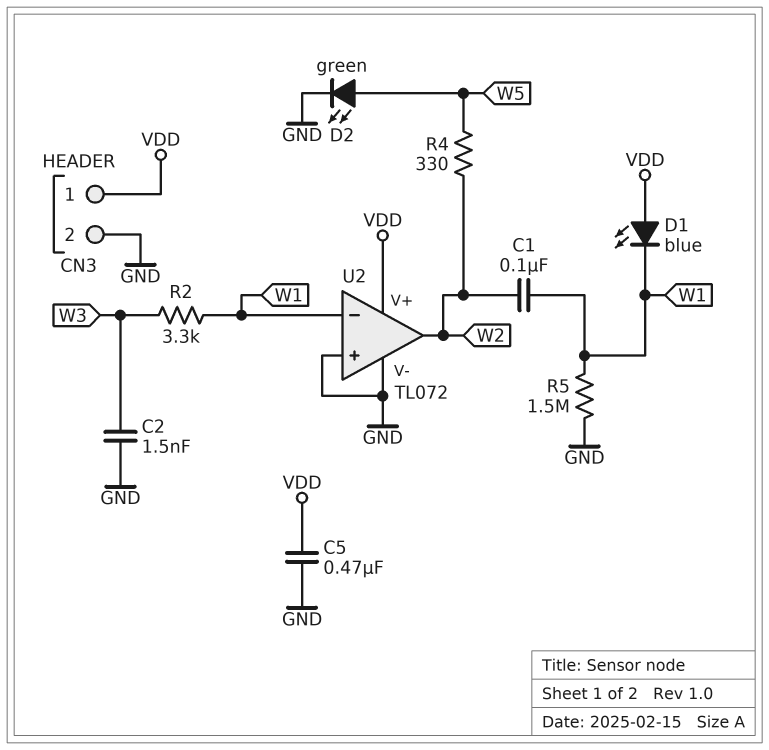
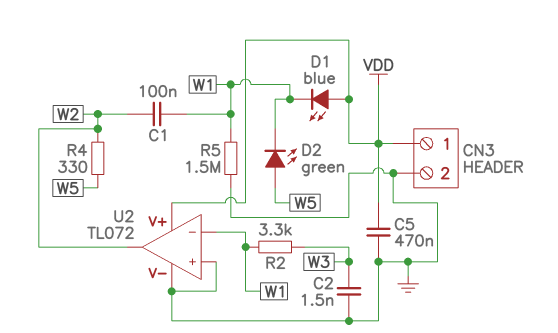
D2: LED green (A W5, K GND) -> LED green (A W5, K W1)

